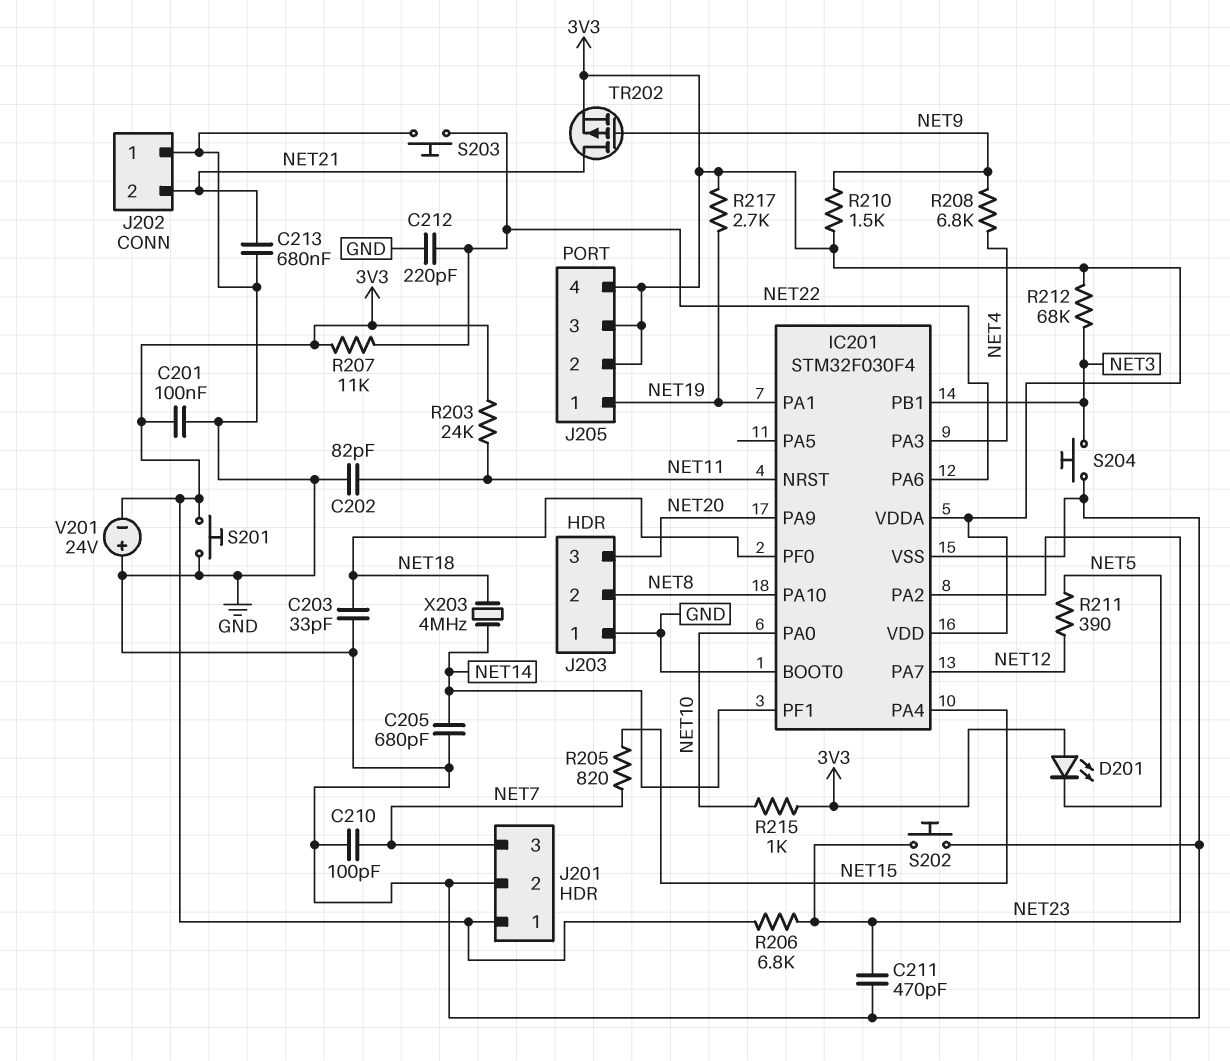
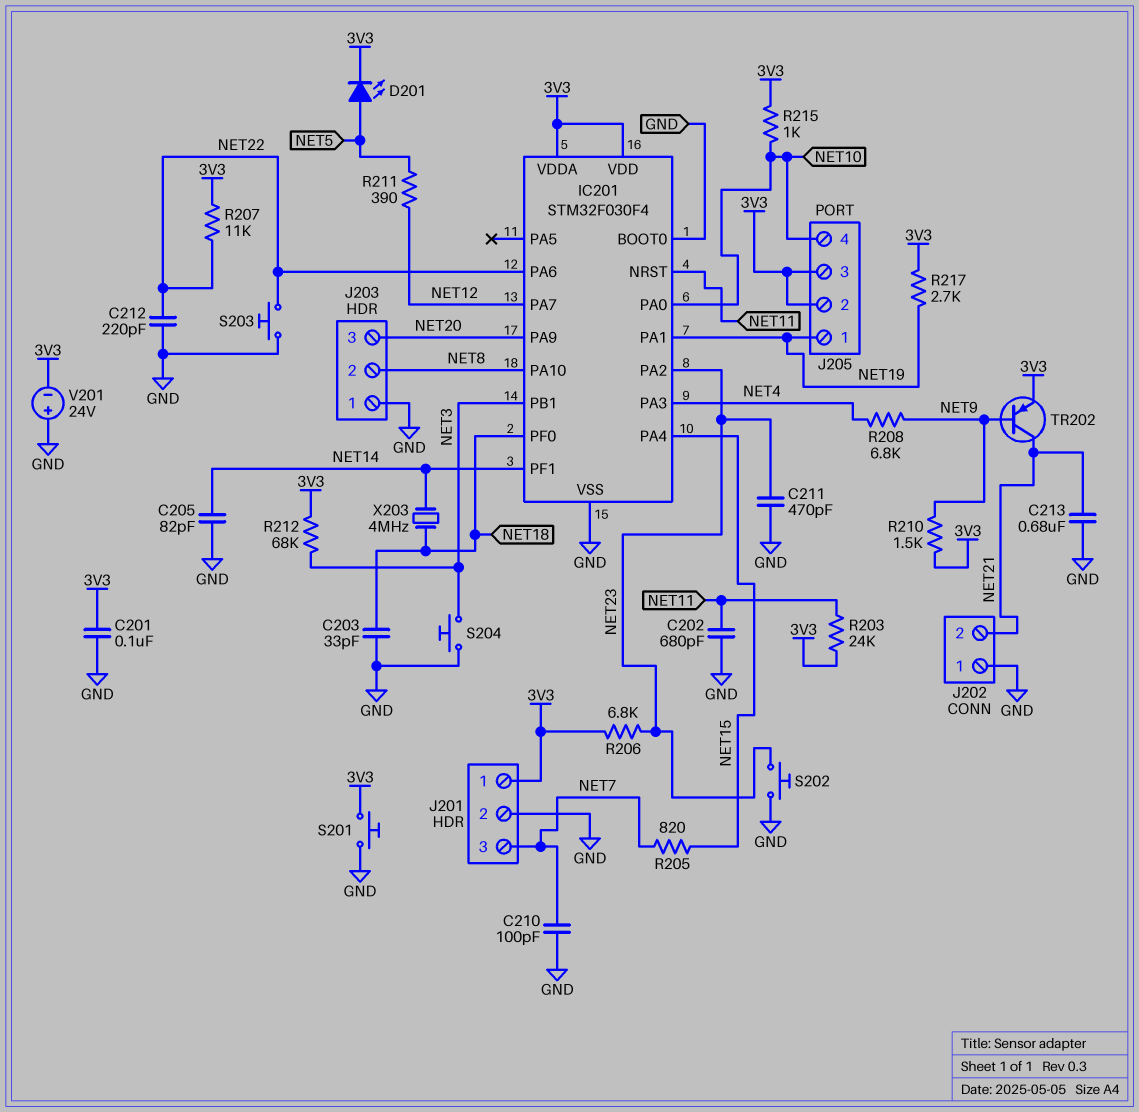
C202: 82pF (GND, NET11) -> 680pF (GND, NET11)
C205: 680pF (GND, NET14) -> 82pF (GND, NET14)
D201: LED (A 3V3, K NET5) -> LED (A NET5, K 3V3)
J205 pin 4: 3V3 -> NET10
TR202: PMOS (G NET9, D NET21, S 3V3) -> PNP (B NET9, C NET21, E 3V3)

